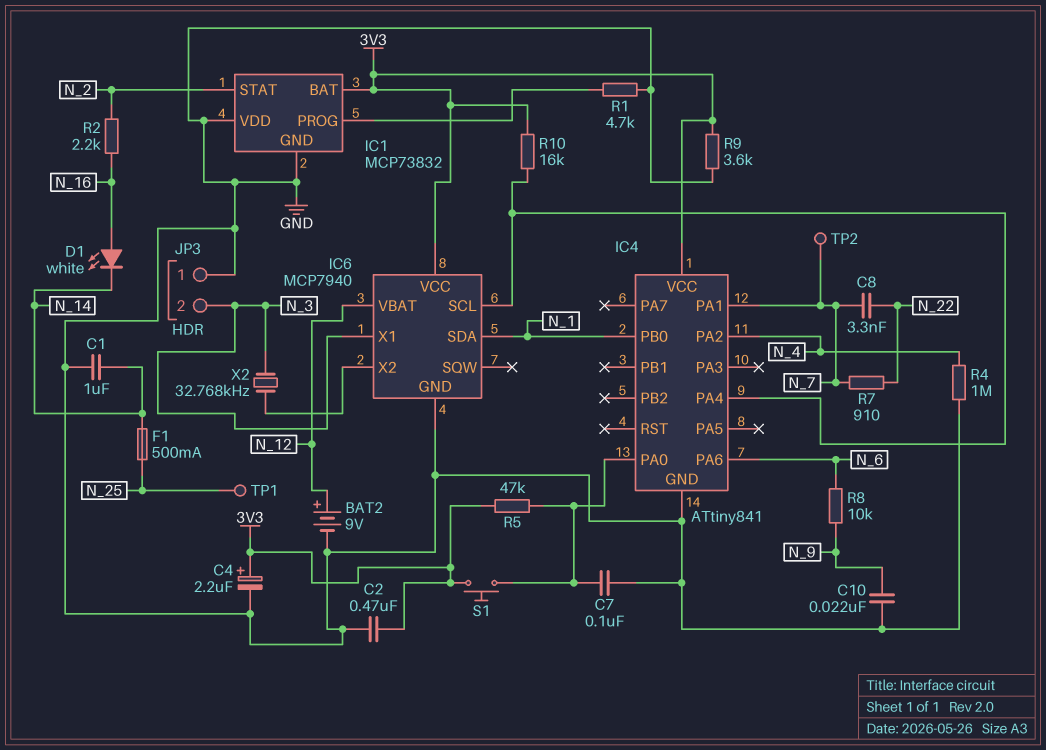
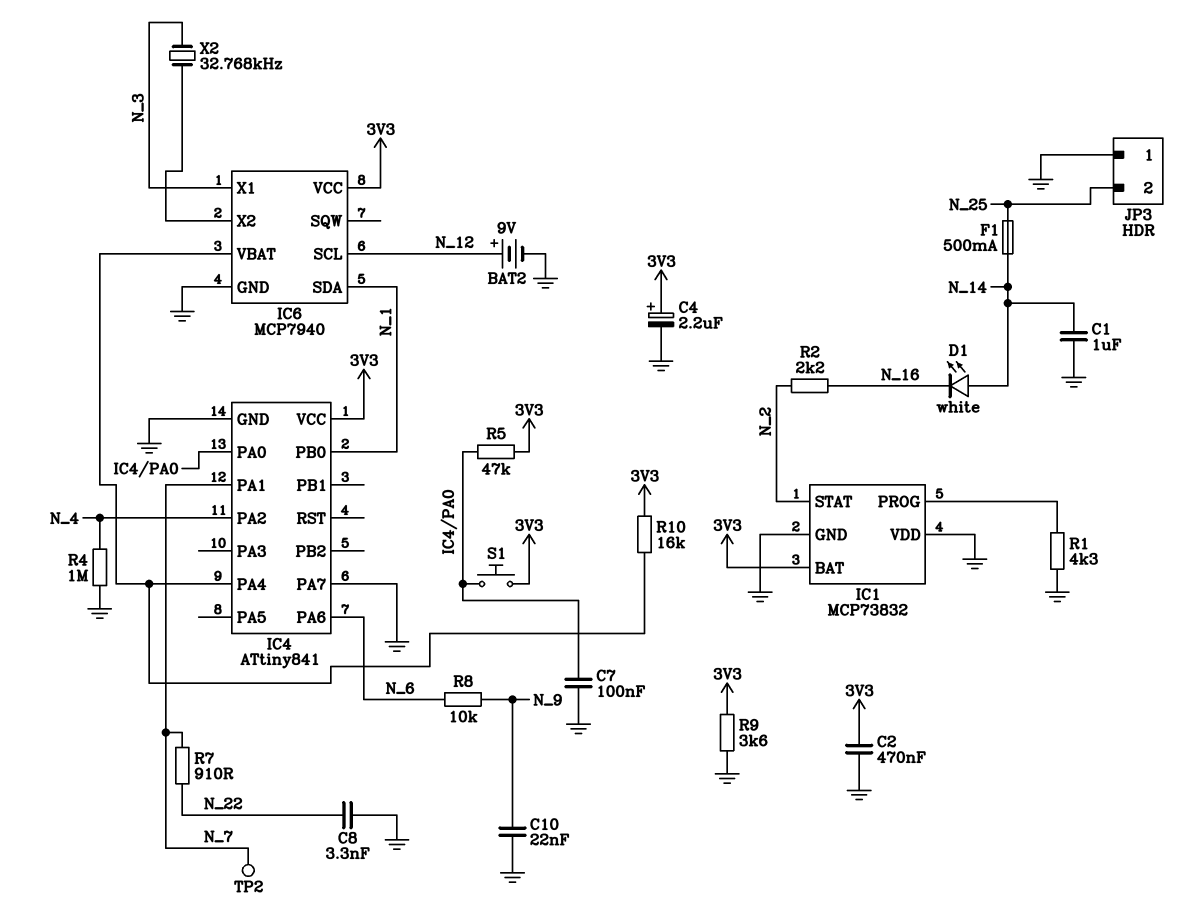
C8: 3.3nF (N_7, N_22) -> 3.3nF (GND, N_22)
D1: LED white (A N_16, K N_14) -> LED white (A N_14, K N_16)
IC4 pin PA7: none -> GND
IC6 pin SCL: IC4/PA4 -> N_12
IC6 pin VBAT: N_12 -> IC4/PA4
JP3 pin 2: N_3 -> N_25
R1: 4.7k (GND, IC1/PROG) -> 4.3k (GND, IC1/PROG)
TP1: test point (N_25) -> none

